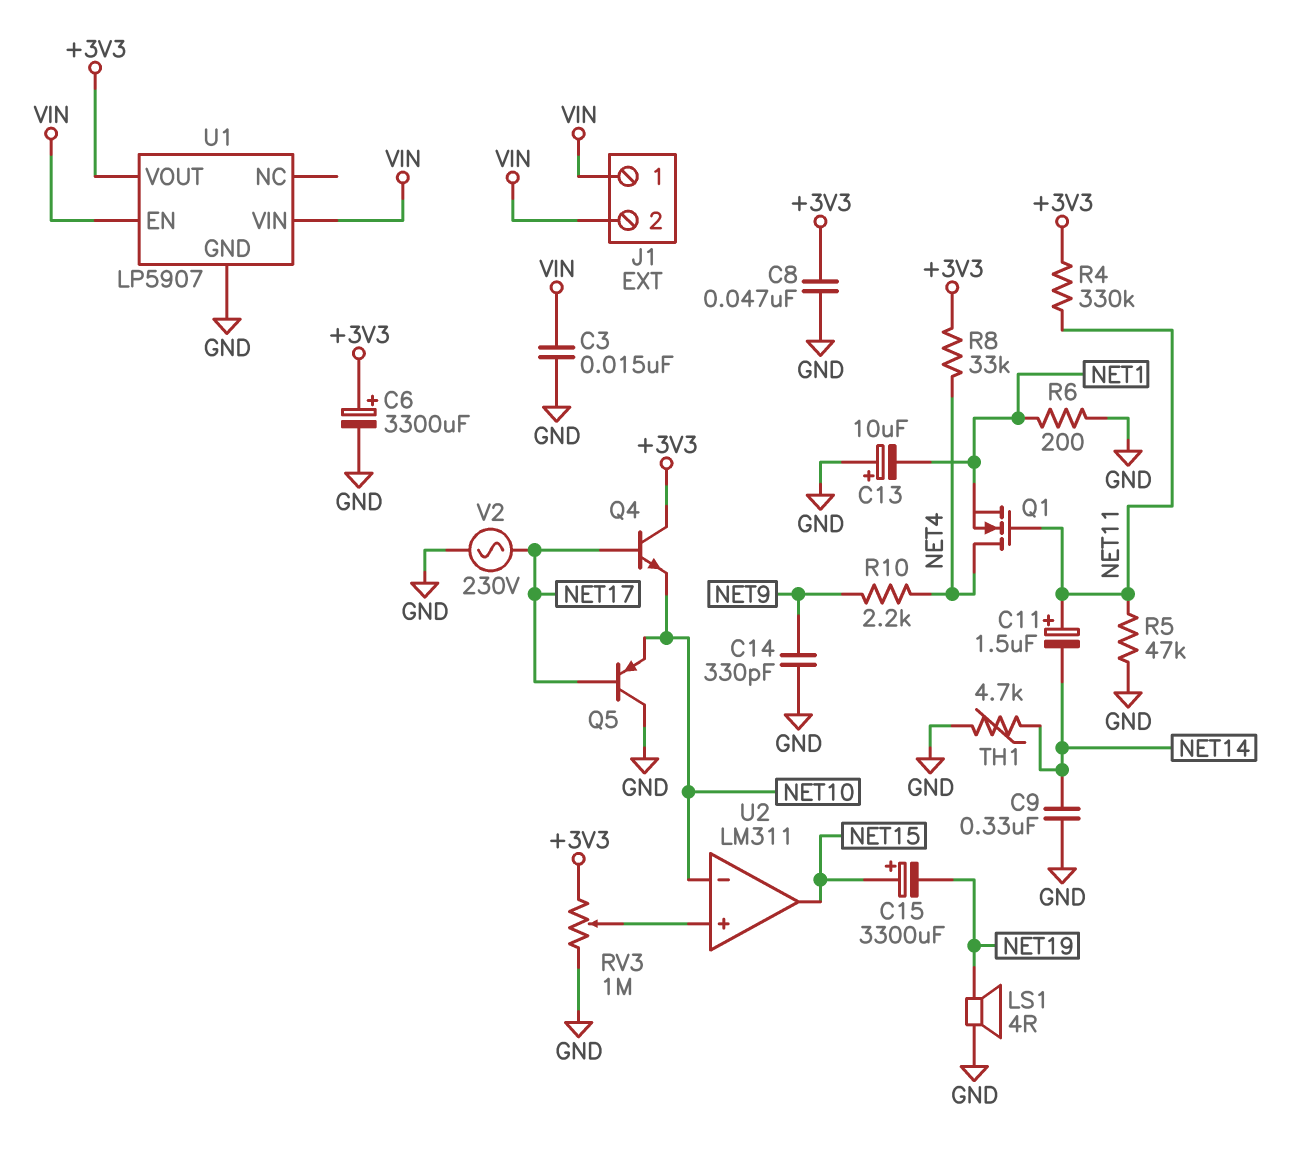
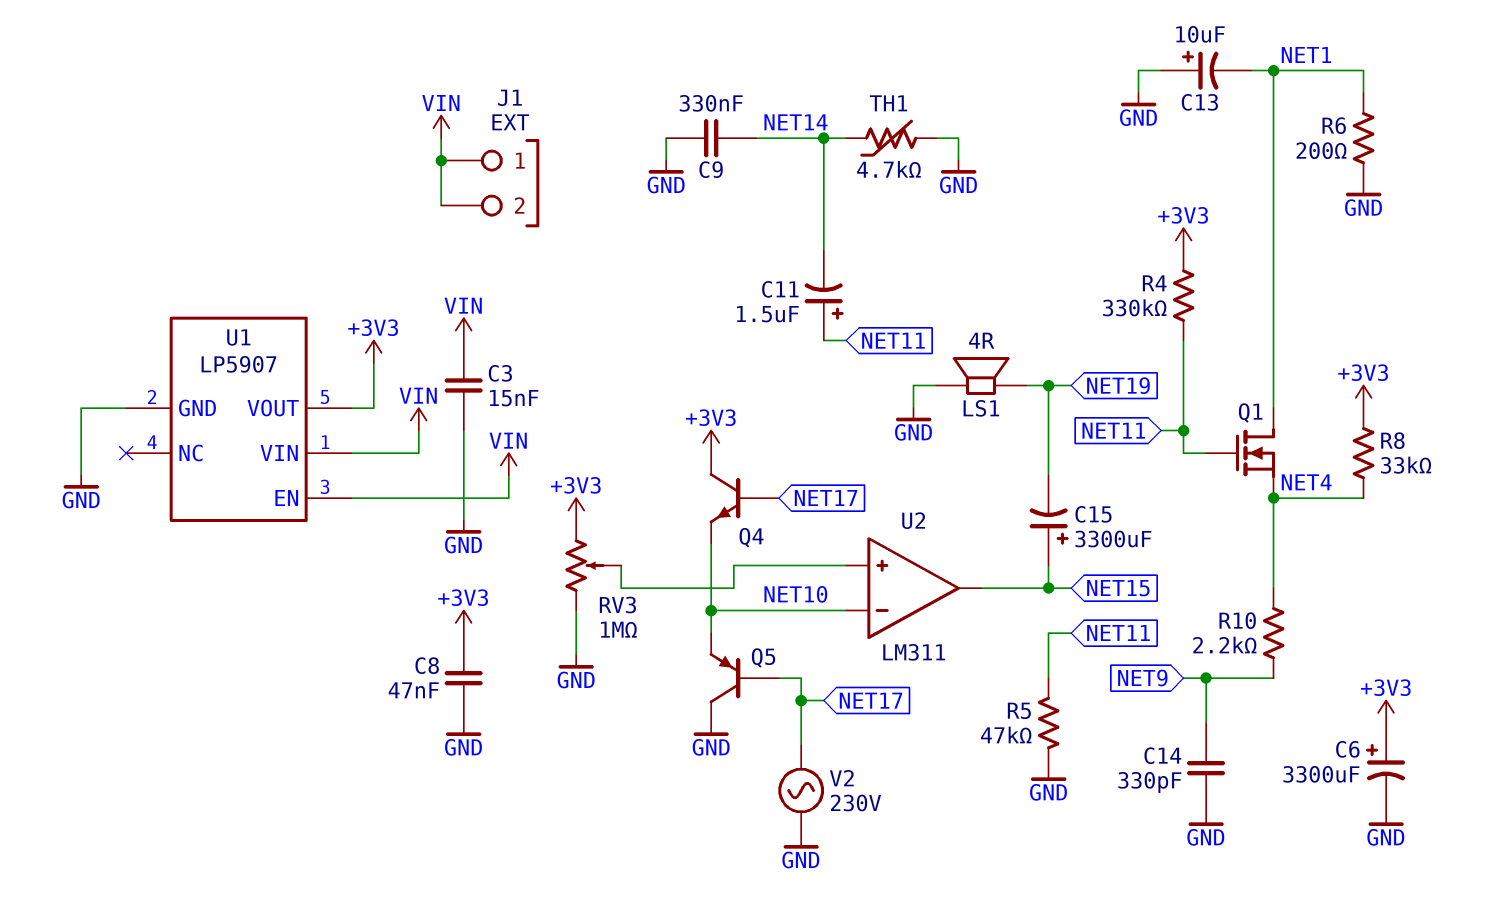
Q1: NMOS (G NET11, D NET4, S NET1) -> NMOS (G NET11, D NET1, S NET4)

